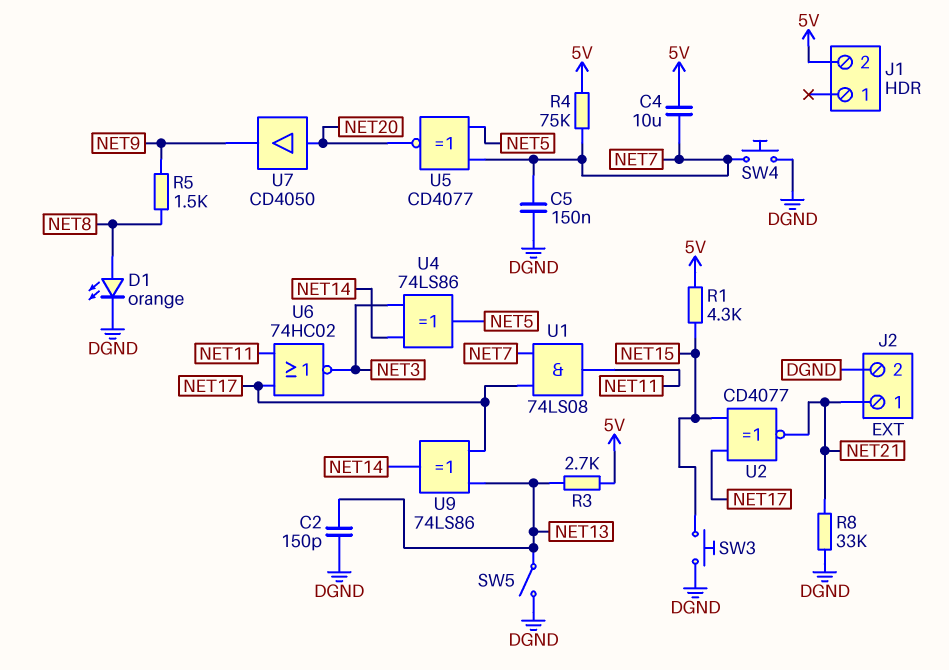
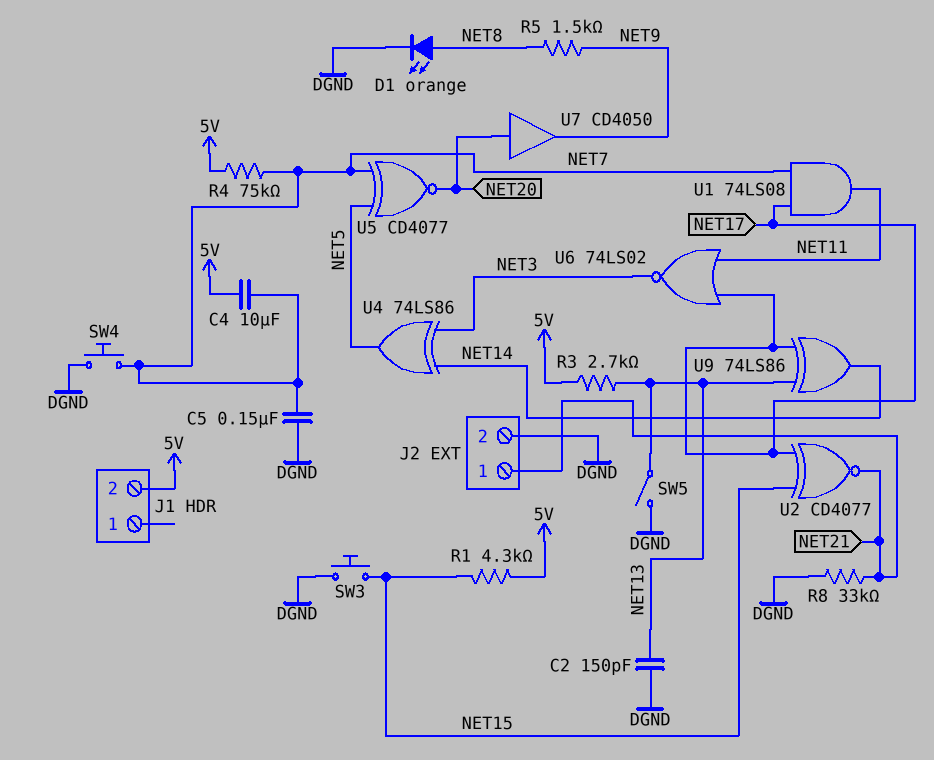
U6: NOR 74HC02 (in NET11, in NET17, out NET3) -> NOR 74LS02 (in NET11, in NET17, out NET3)

